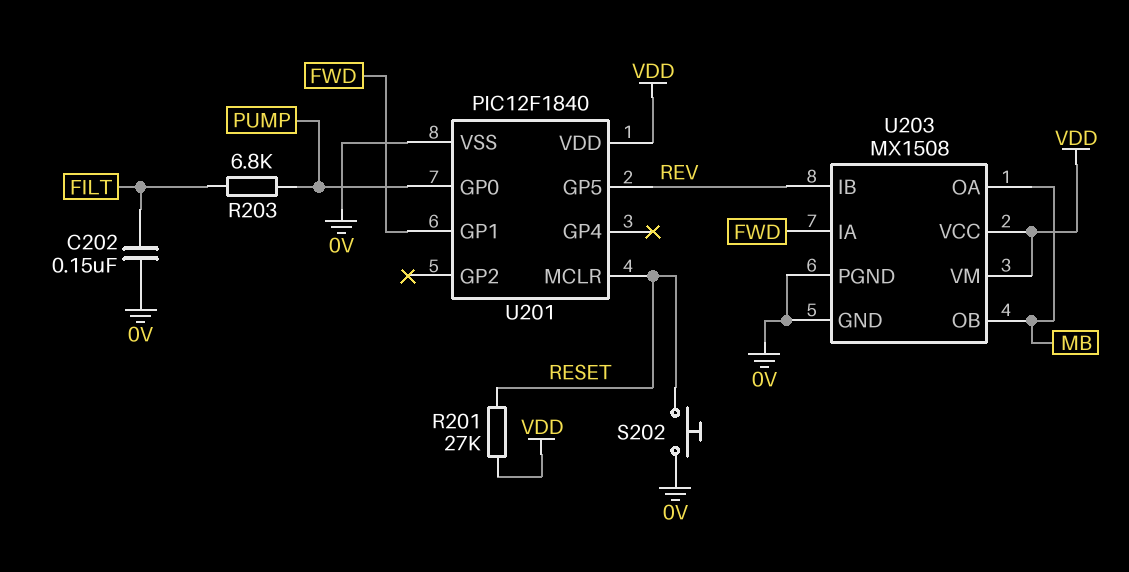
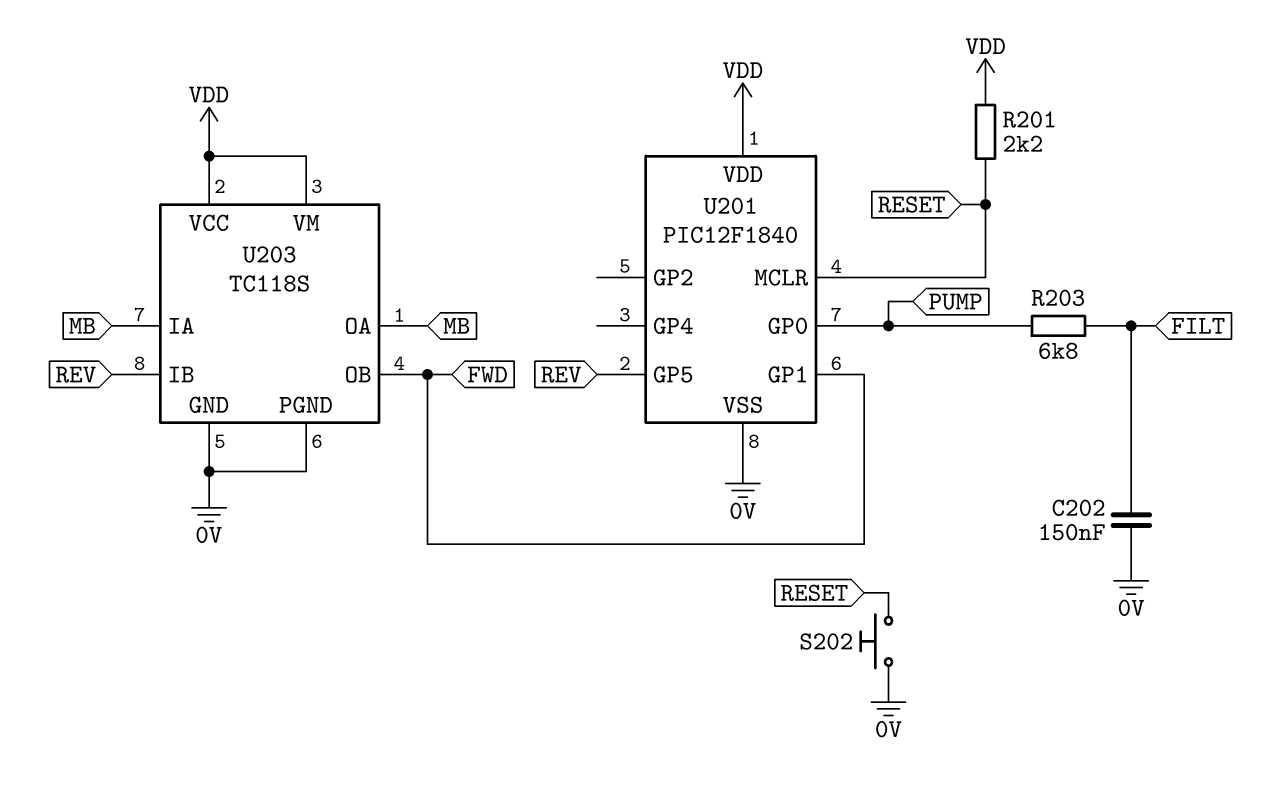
R201: 27k (RESET, VDD) -> 2.2k (RESET, VDD)
U203: MX1508 -> TC118S
U203 pin IA: FWD -> MB
U203 pin OB: MB -> FWD

